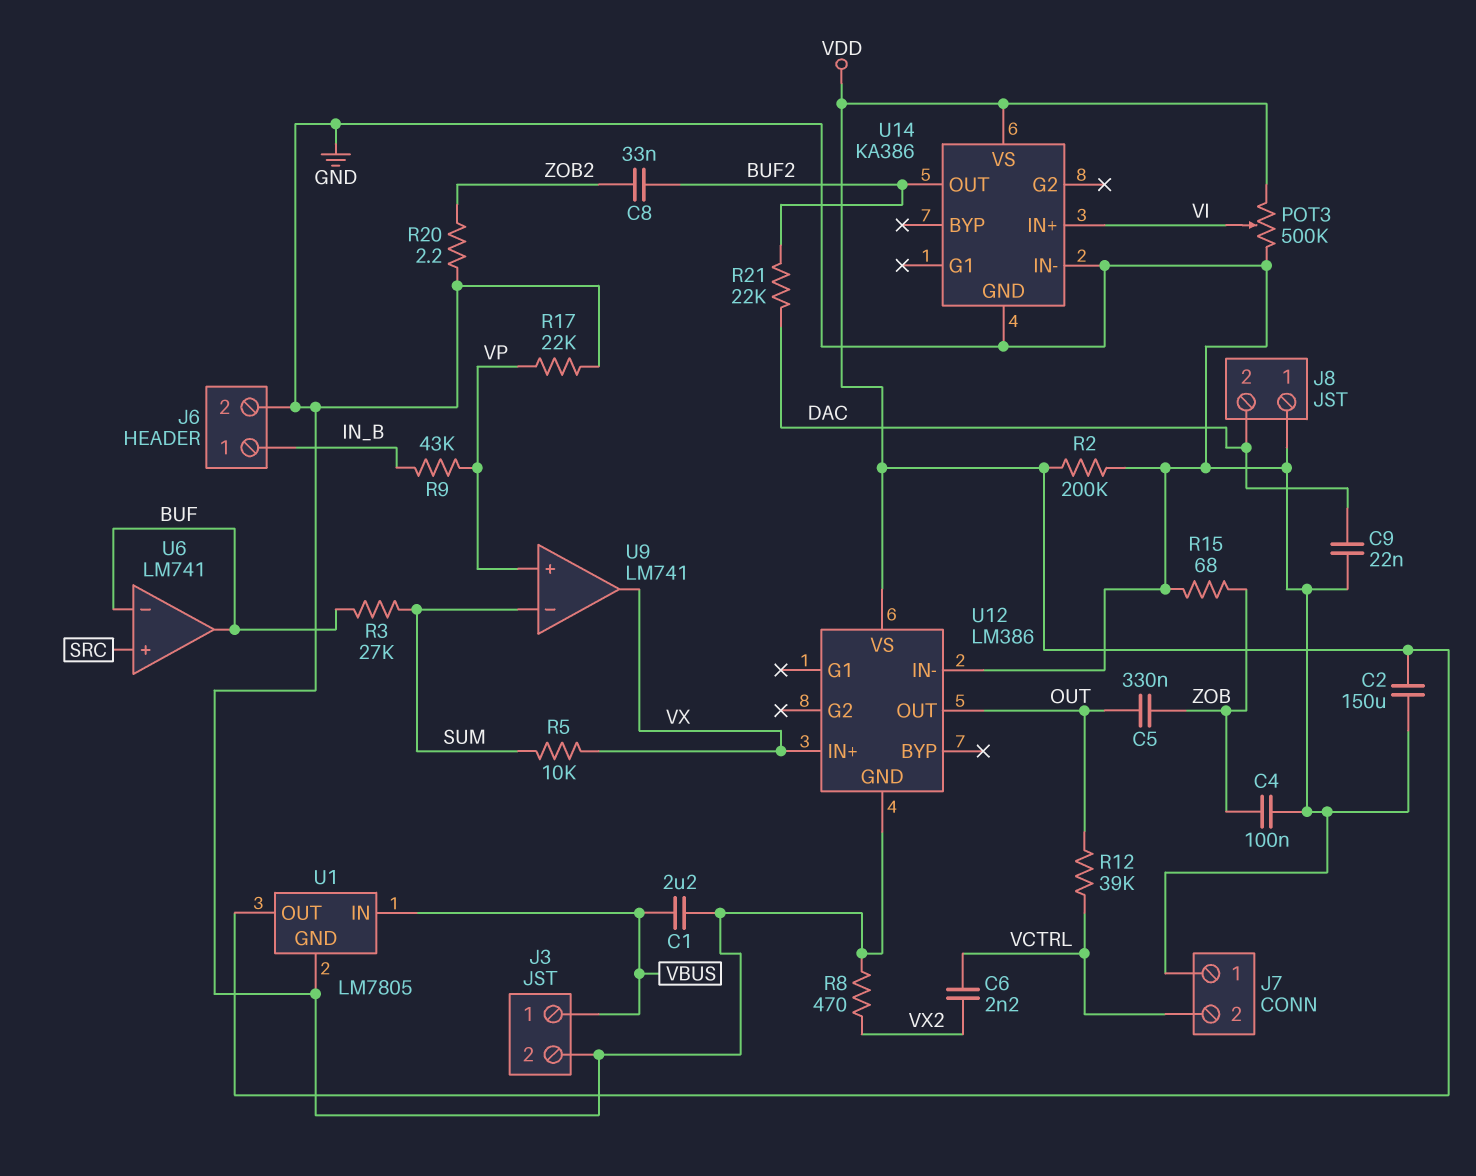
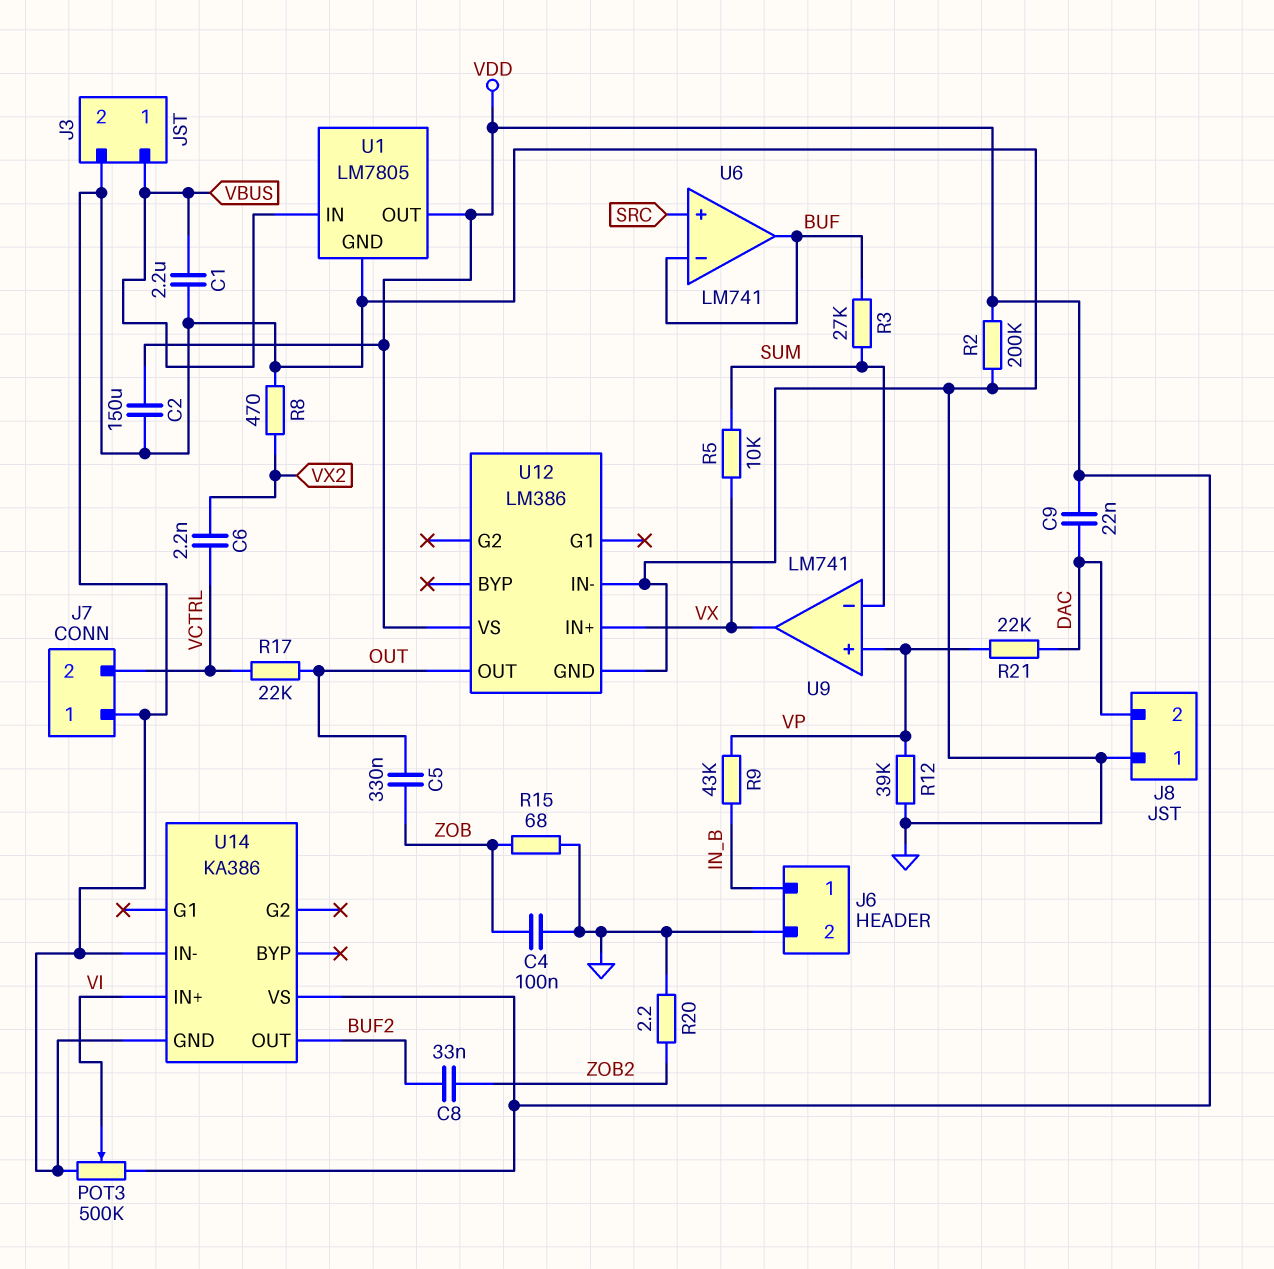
C9: 22nF (DAC, GND) -> 22nF (DAC, VDD)
R12: 39k (OUT, VCTRL) -> 39k (GND, VP)
R17: 22k (GND, VP) -> 22k (OUT, VCTRL)
R21: 22k (BUF2, DAC) -> 22k (DAC, VP)

